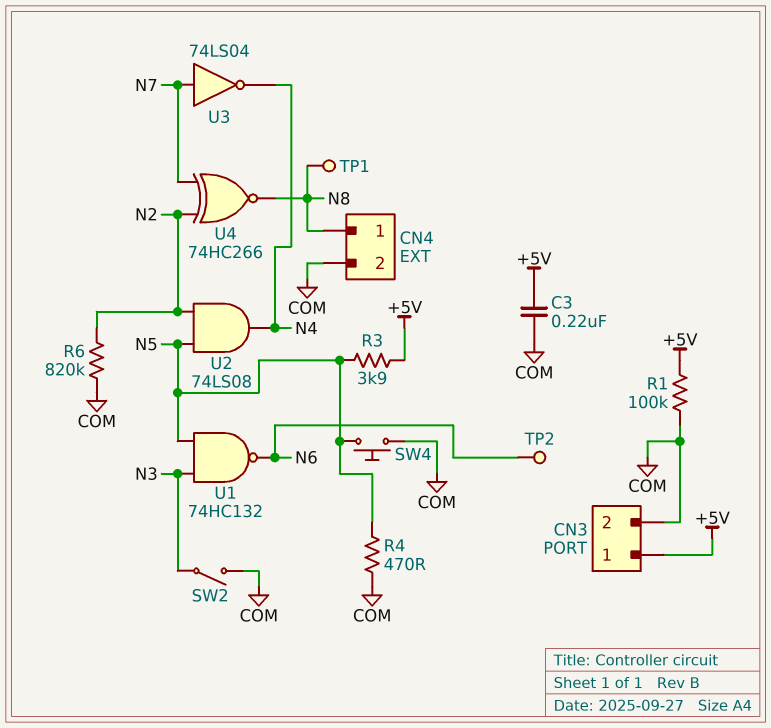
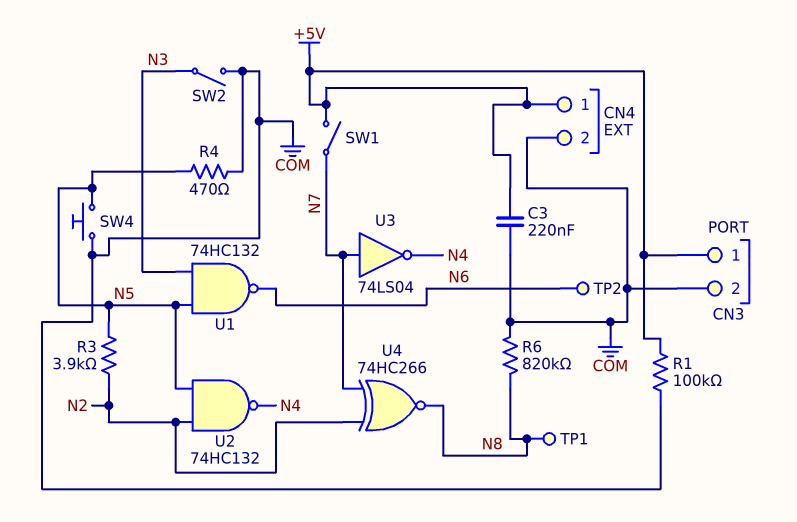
CN4 pin 1: N8 -> +5V
R3: 3.9k (+5V, N5) -> 3.9k (N2, N5)
R6: 820k (COM, N2) -> 820k (COM, N8)
SW1: none -> switch (+5V, N7)
U2: AND 74LS08 (in N2, in N5, out N4) -> NAND 74HC132 (in N2, in N5, out N4)

